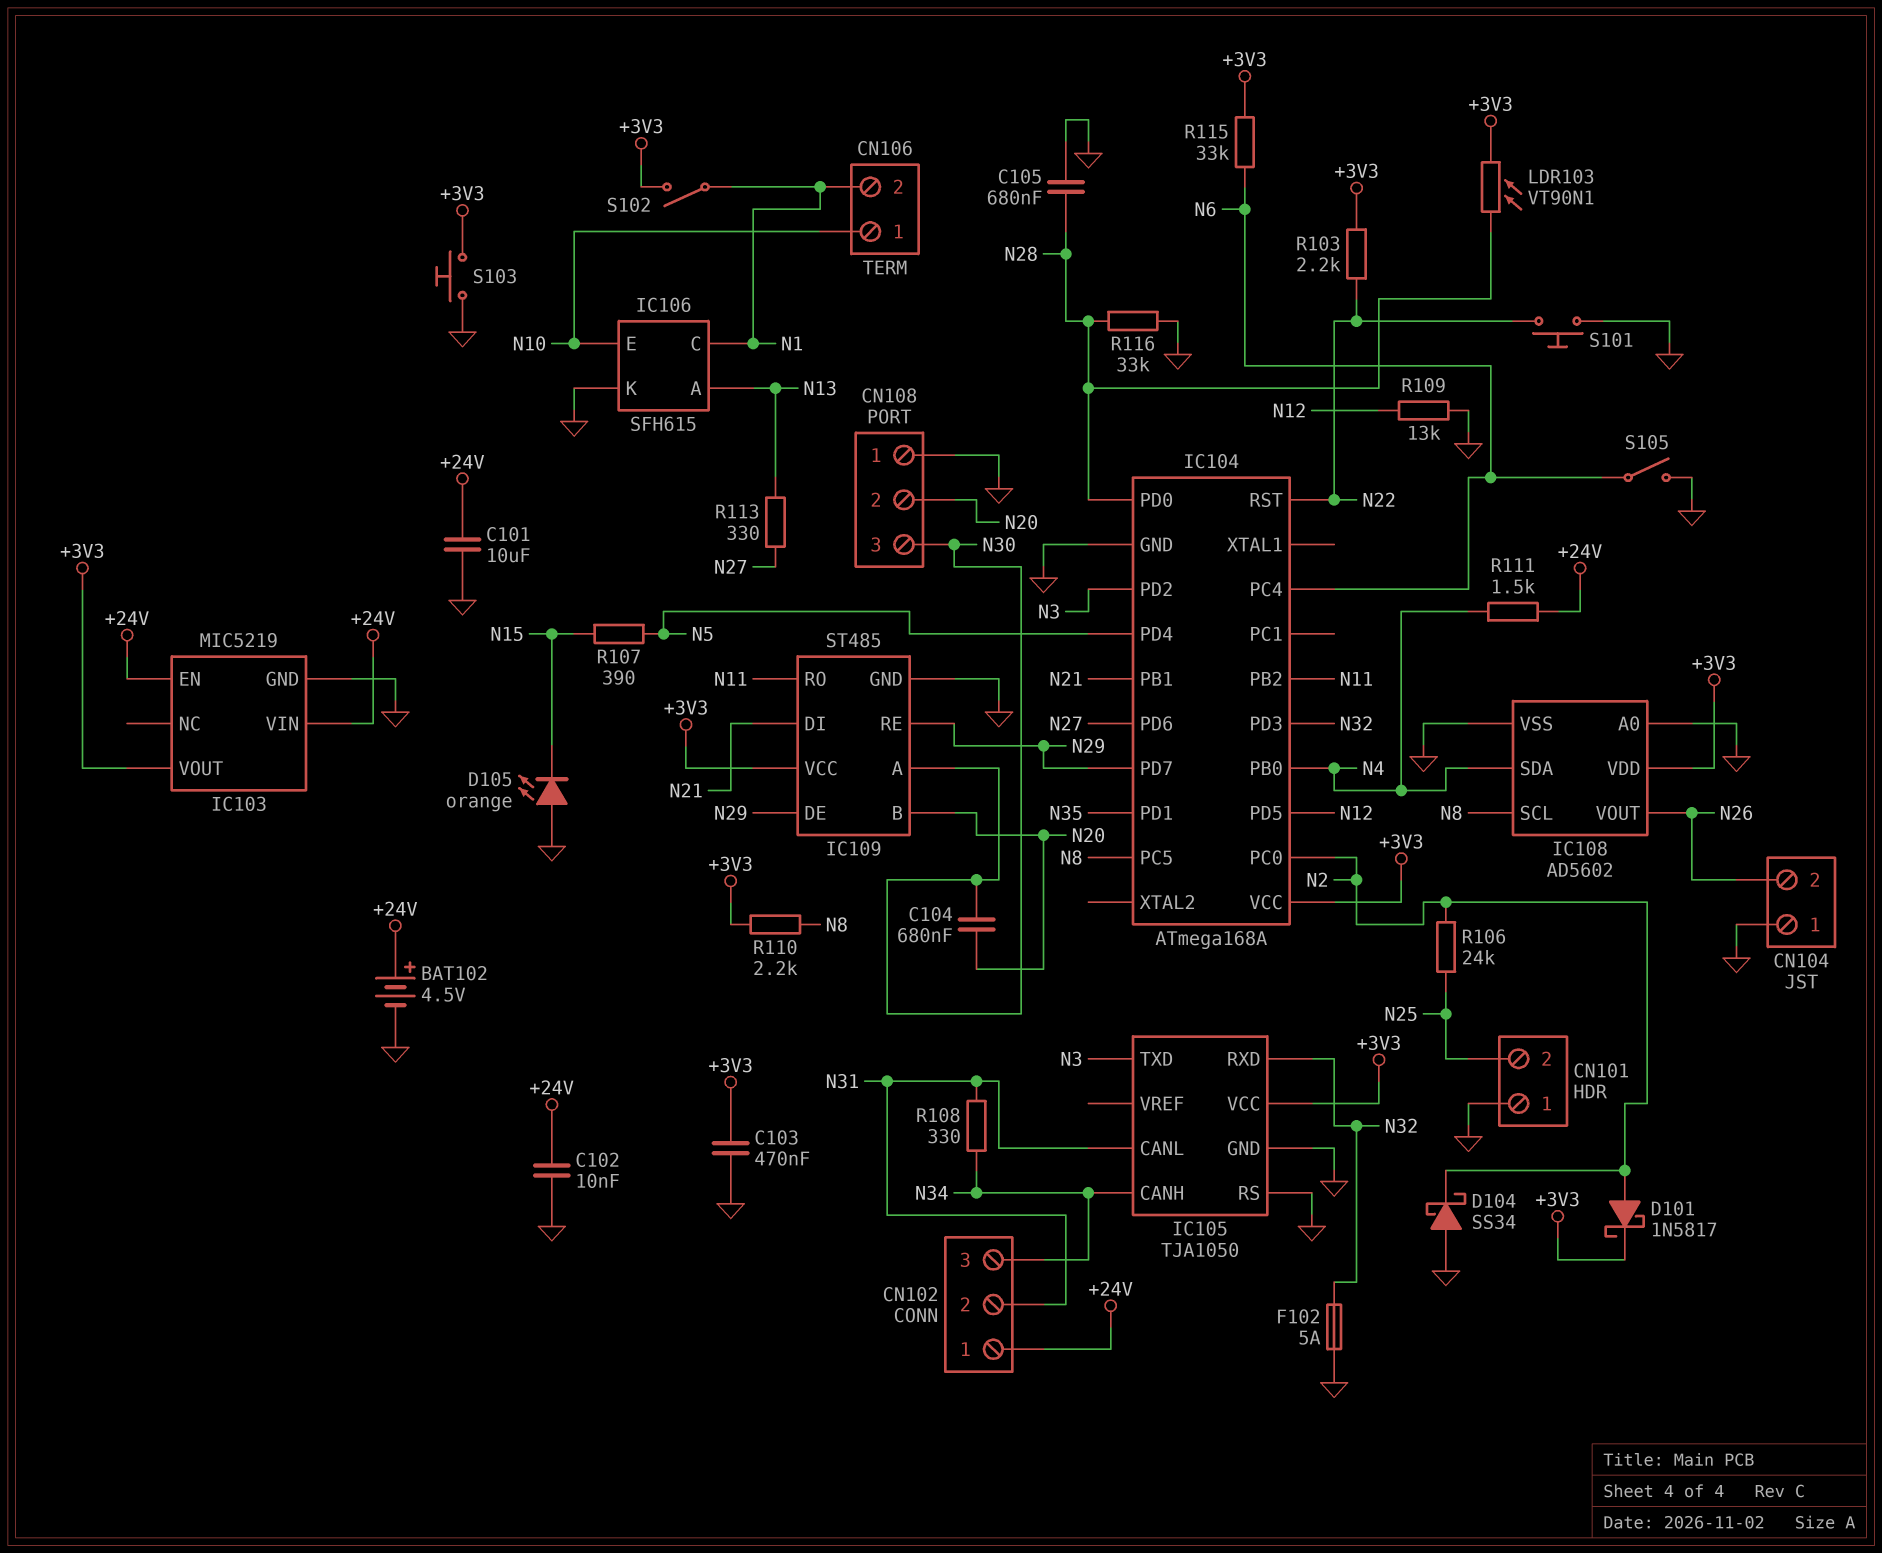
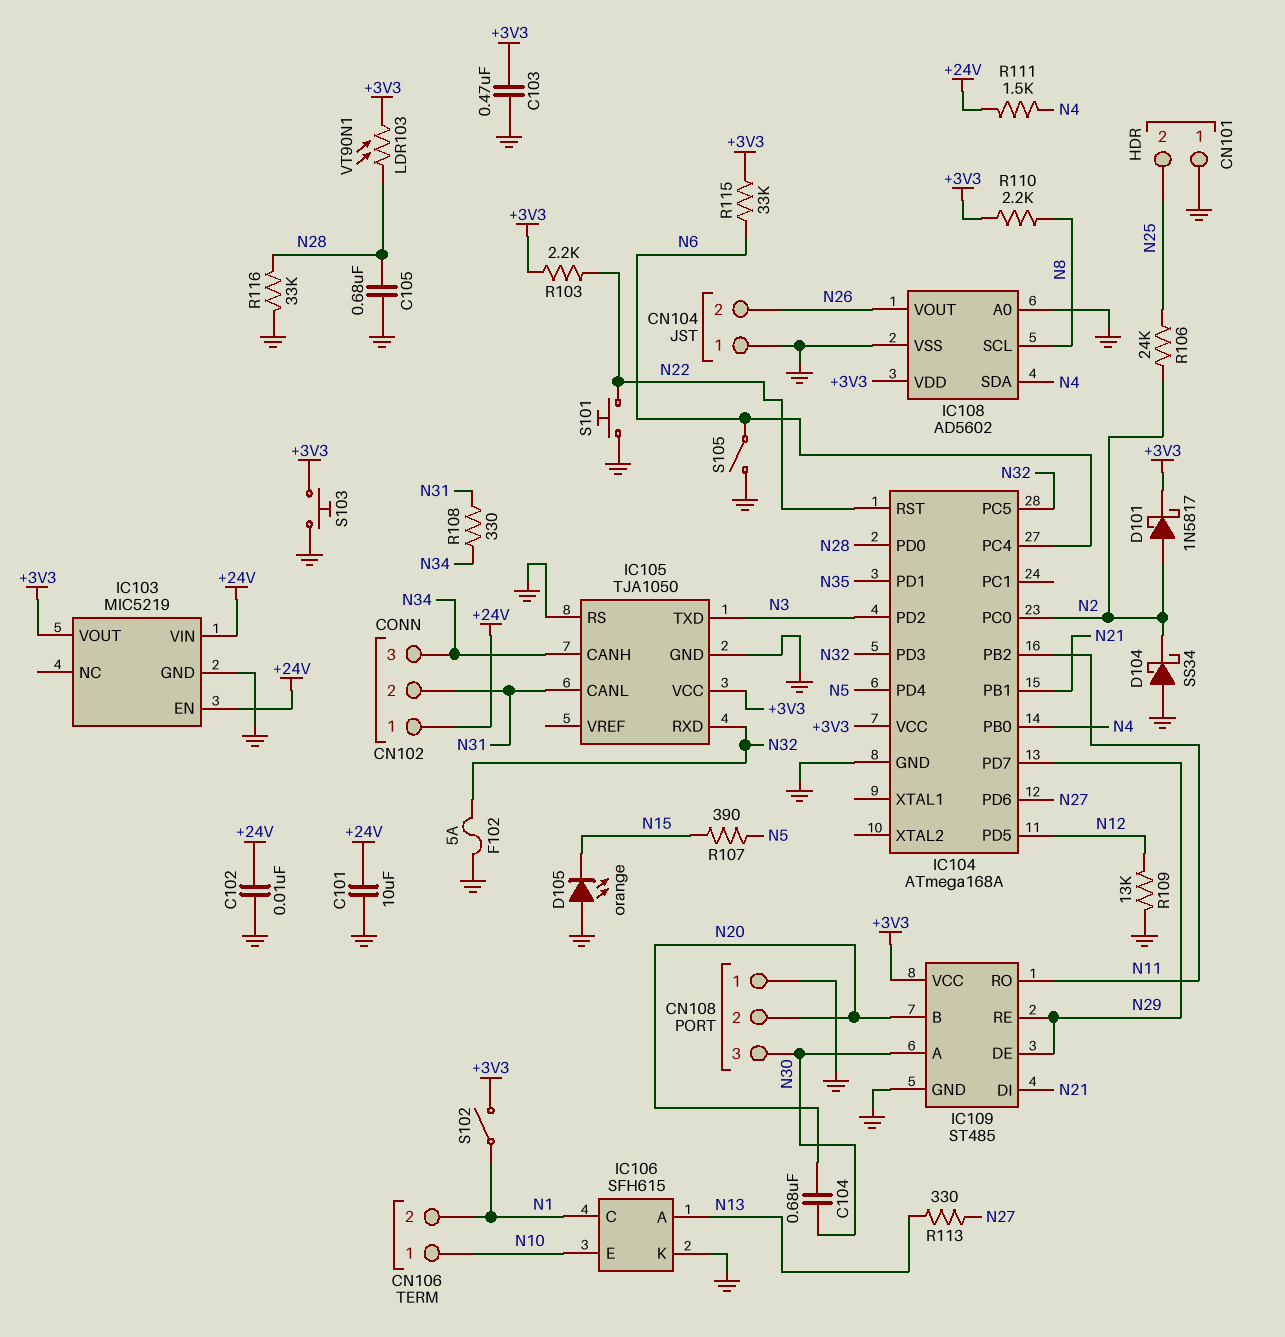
BAT102: 4.5V (plus +24V, minus GND) -> none
IC104 pin PC5: N8 -> N32

